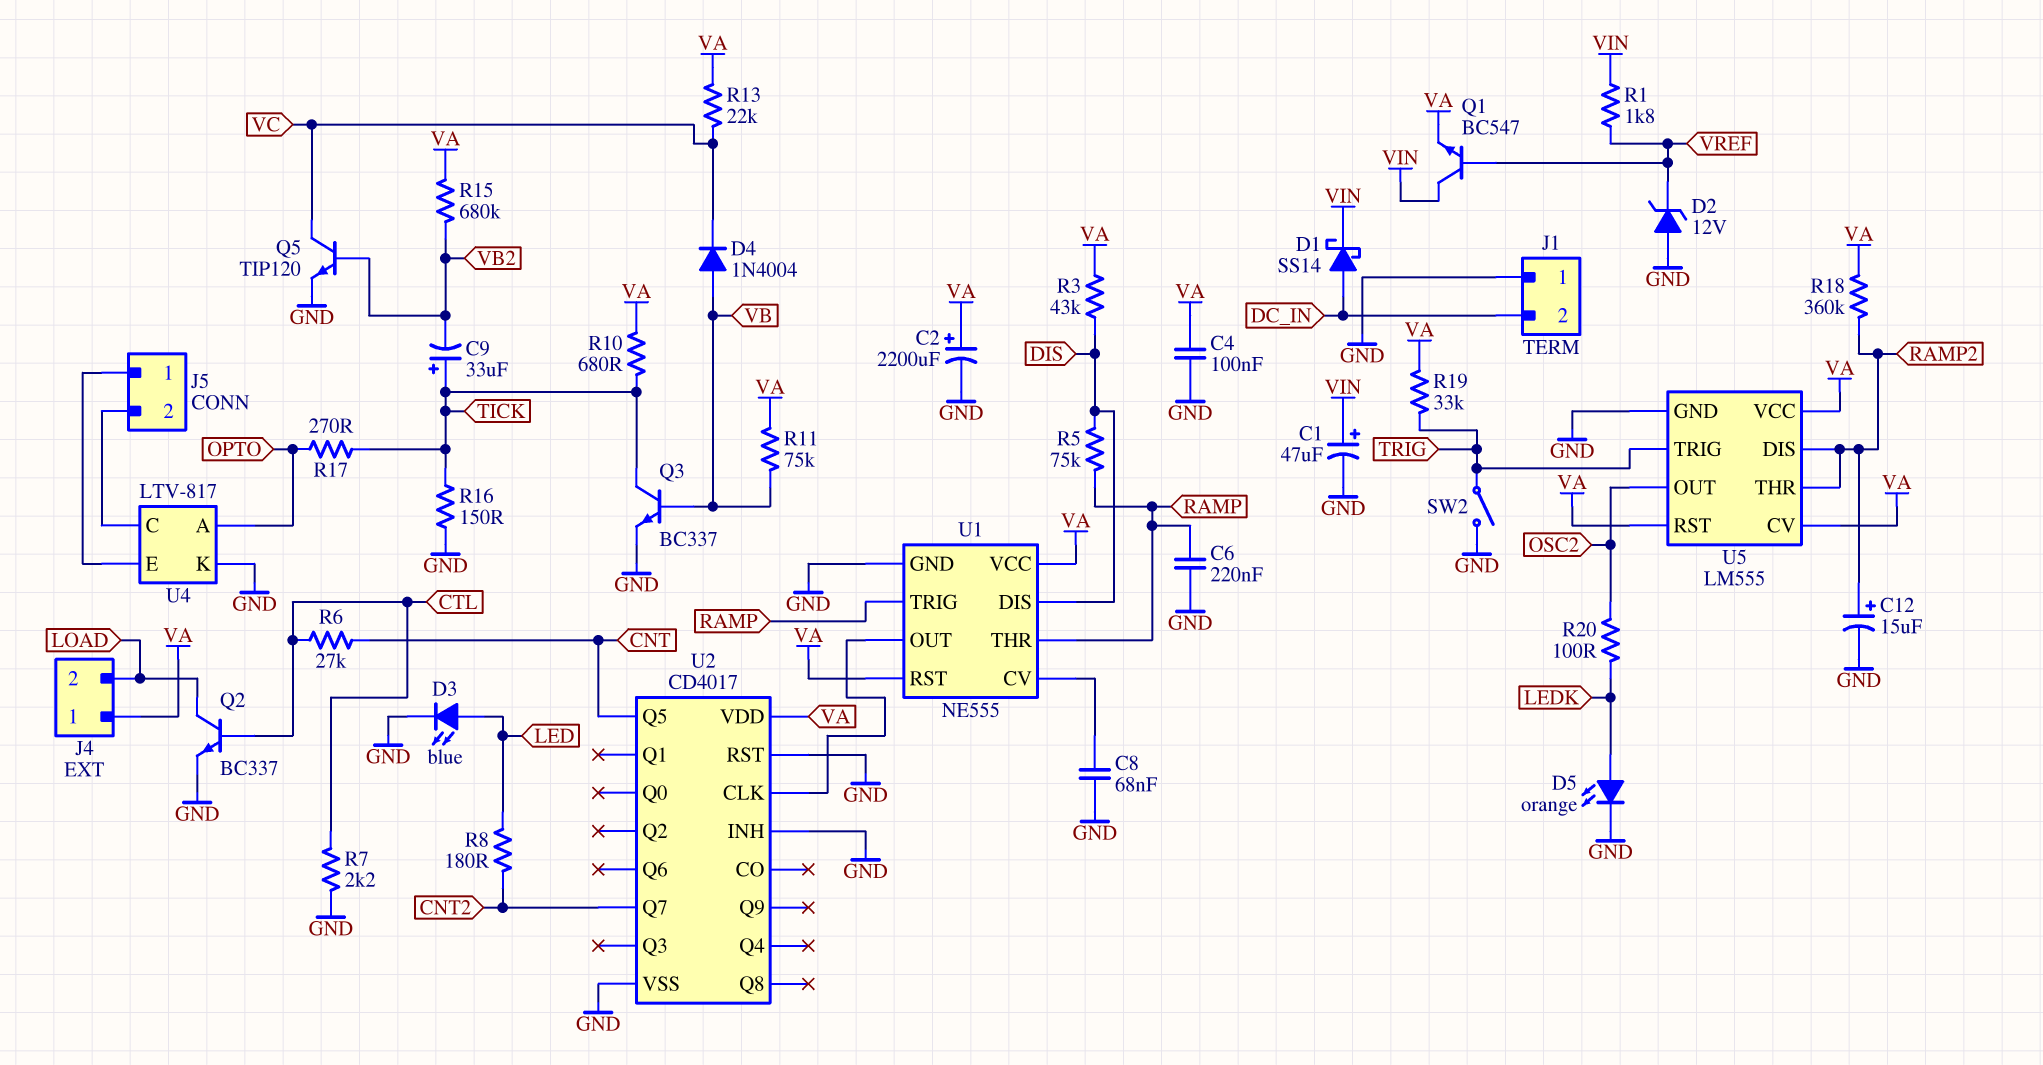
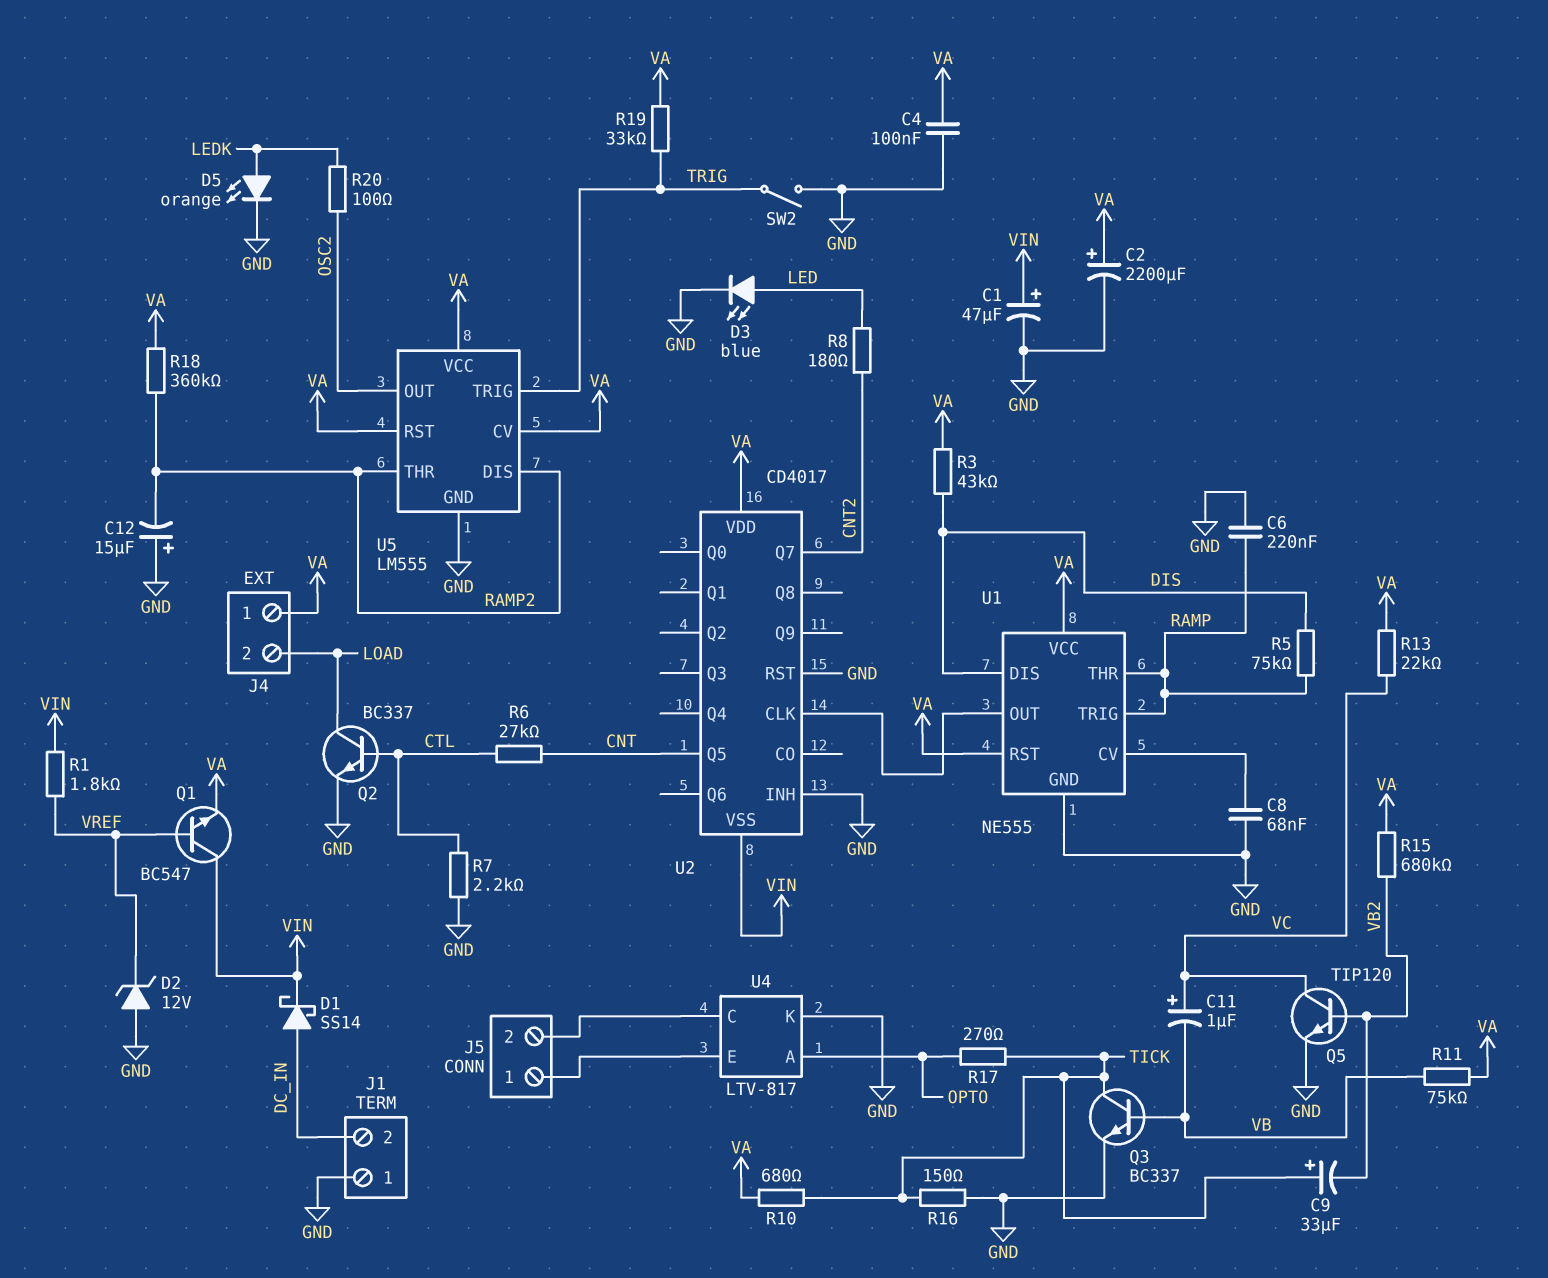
C11: none -> 1uF (plus VC, minus VB)
C12: 15uF (plus RAMP2, minus GND) -> 15uF (plus GND, minus RAMP2)
D4: diode 1N4004 (A VB, K VC) -> none
U2 pin VSS: GND -> VIN

